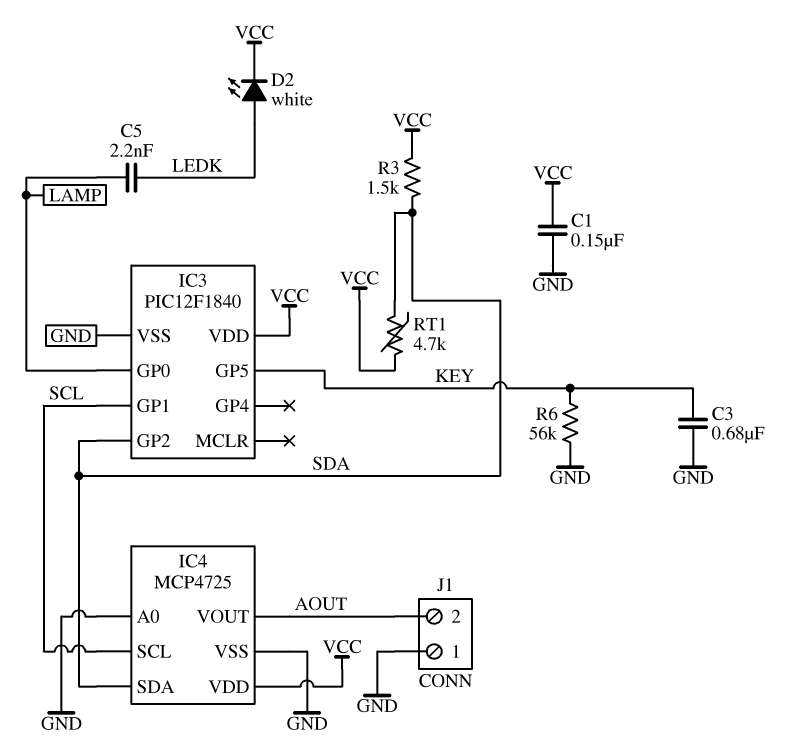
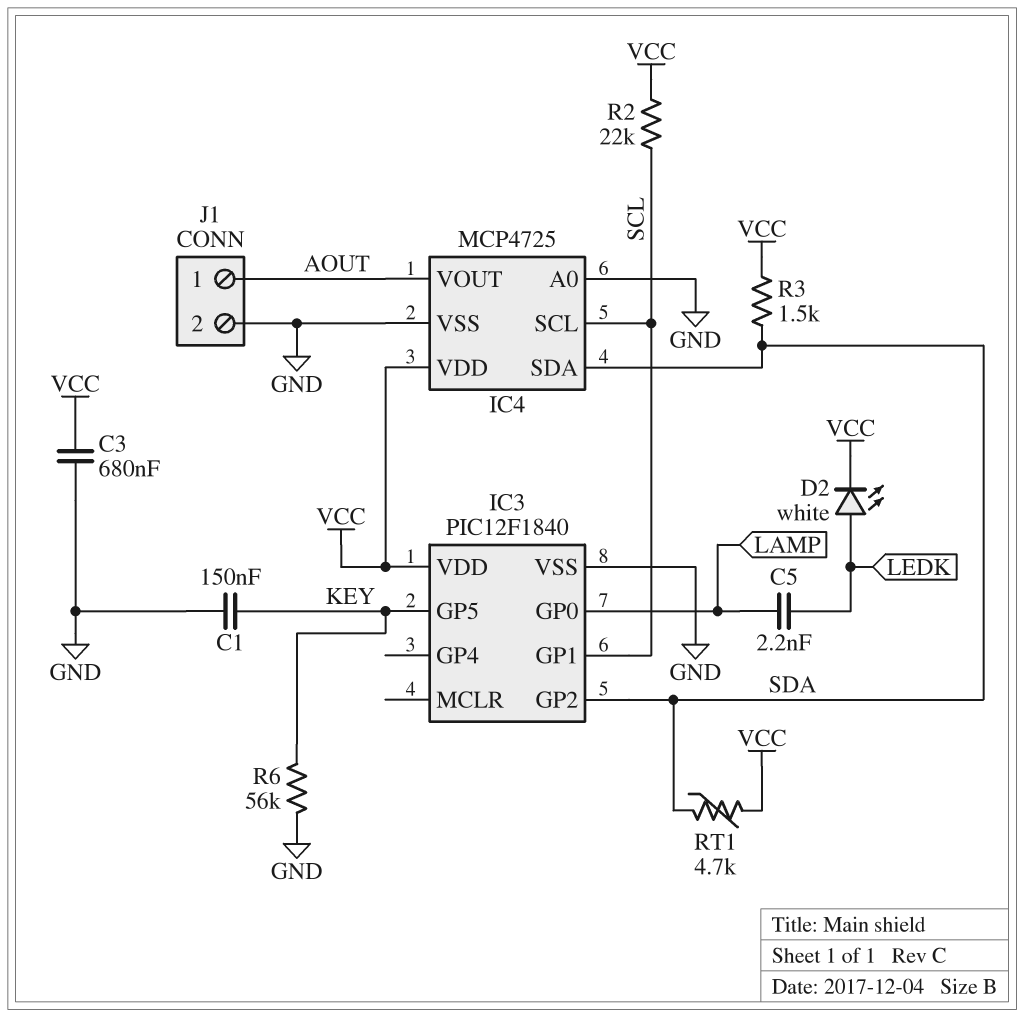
C1: 150nF (GND, VCC) -> 150nF (GND, KEY)
C3: 680nF (GND, KEY) -> 680nF (GND, VCC)
J1 pin 1: GND -> AOUT
J1 pin 2: AOUT -> GND
R2: none -> 22k (SCL, VCC)

